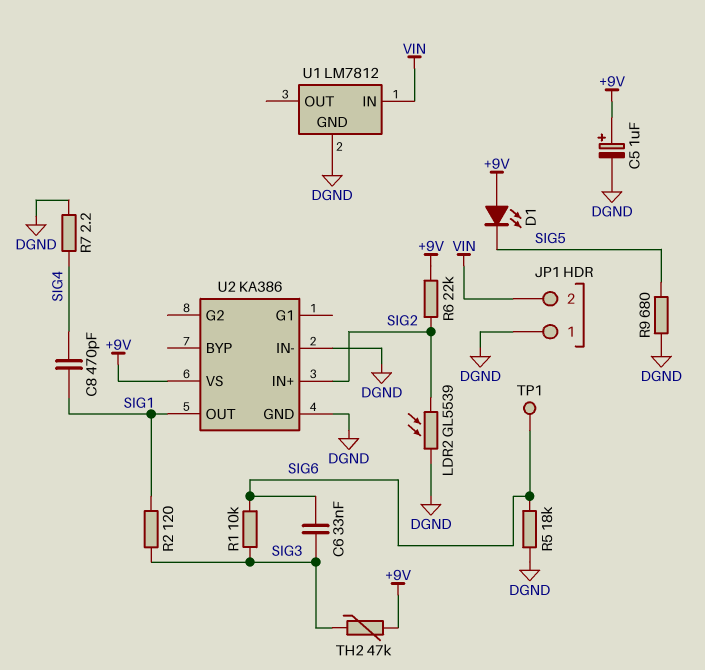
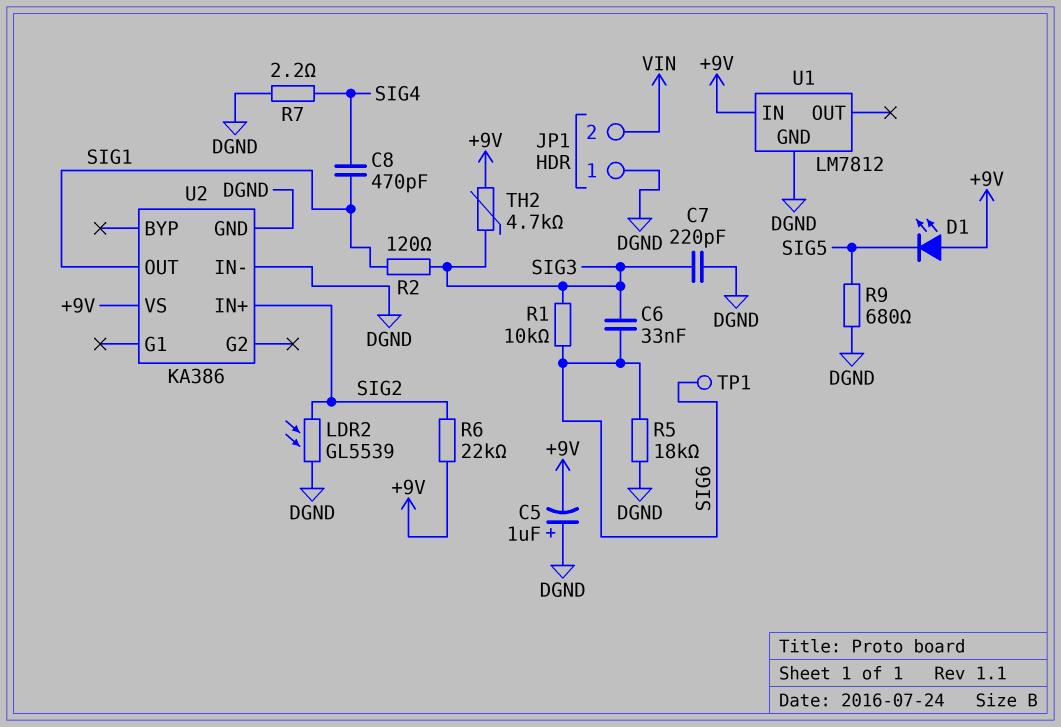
C5: 1uF (plus +9V, minus DGND) -> 1uF (plus DGND, minus +9V)
C7: none -> 220pF (DGND, SIG3)
TH2: 47k (+9V, SIG3) -> 4.7k (+9V, SIG3)
U1 pin IN: VIN -> +9V

